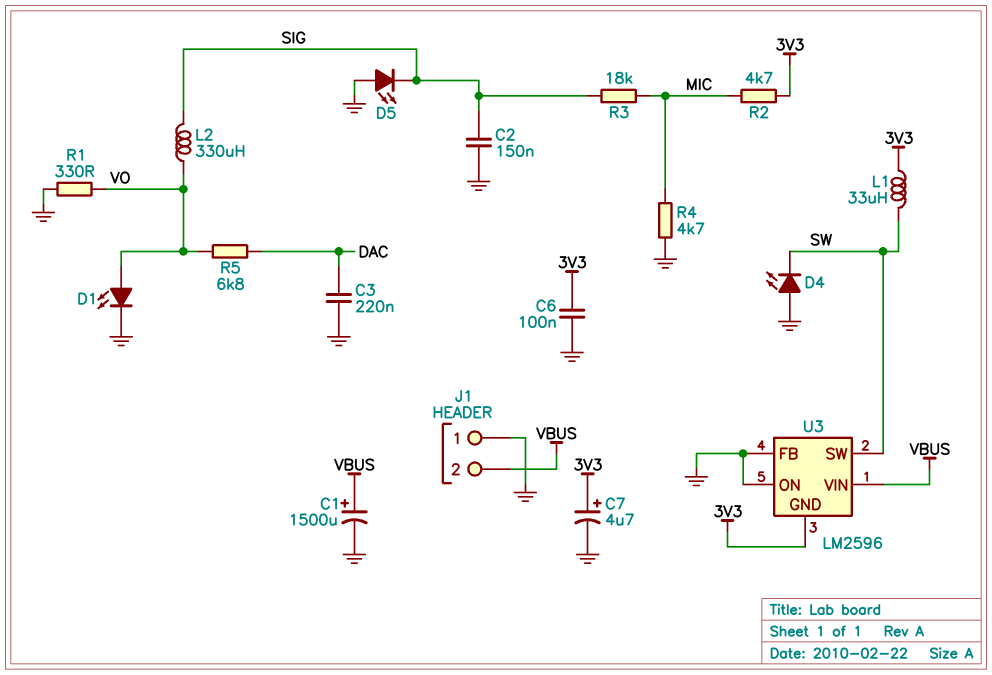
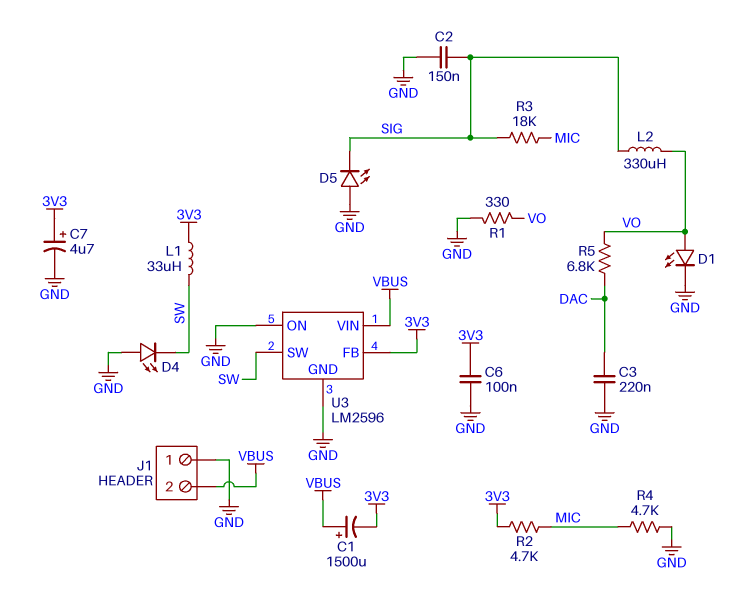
C1: 1500uF (plus VBUS, minus GND) -> 1500uF (plus VBUS, minus 3V3)
U3 pin FB: GND -> 3V3
U3 pin GND: 3V3 -> GND

